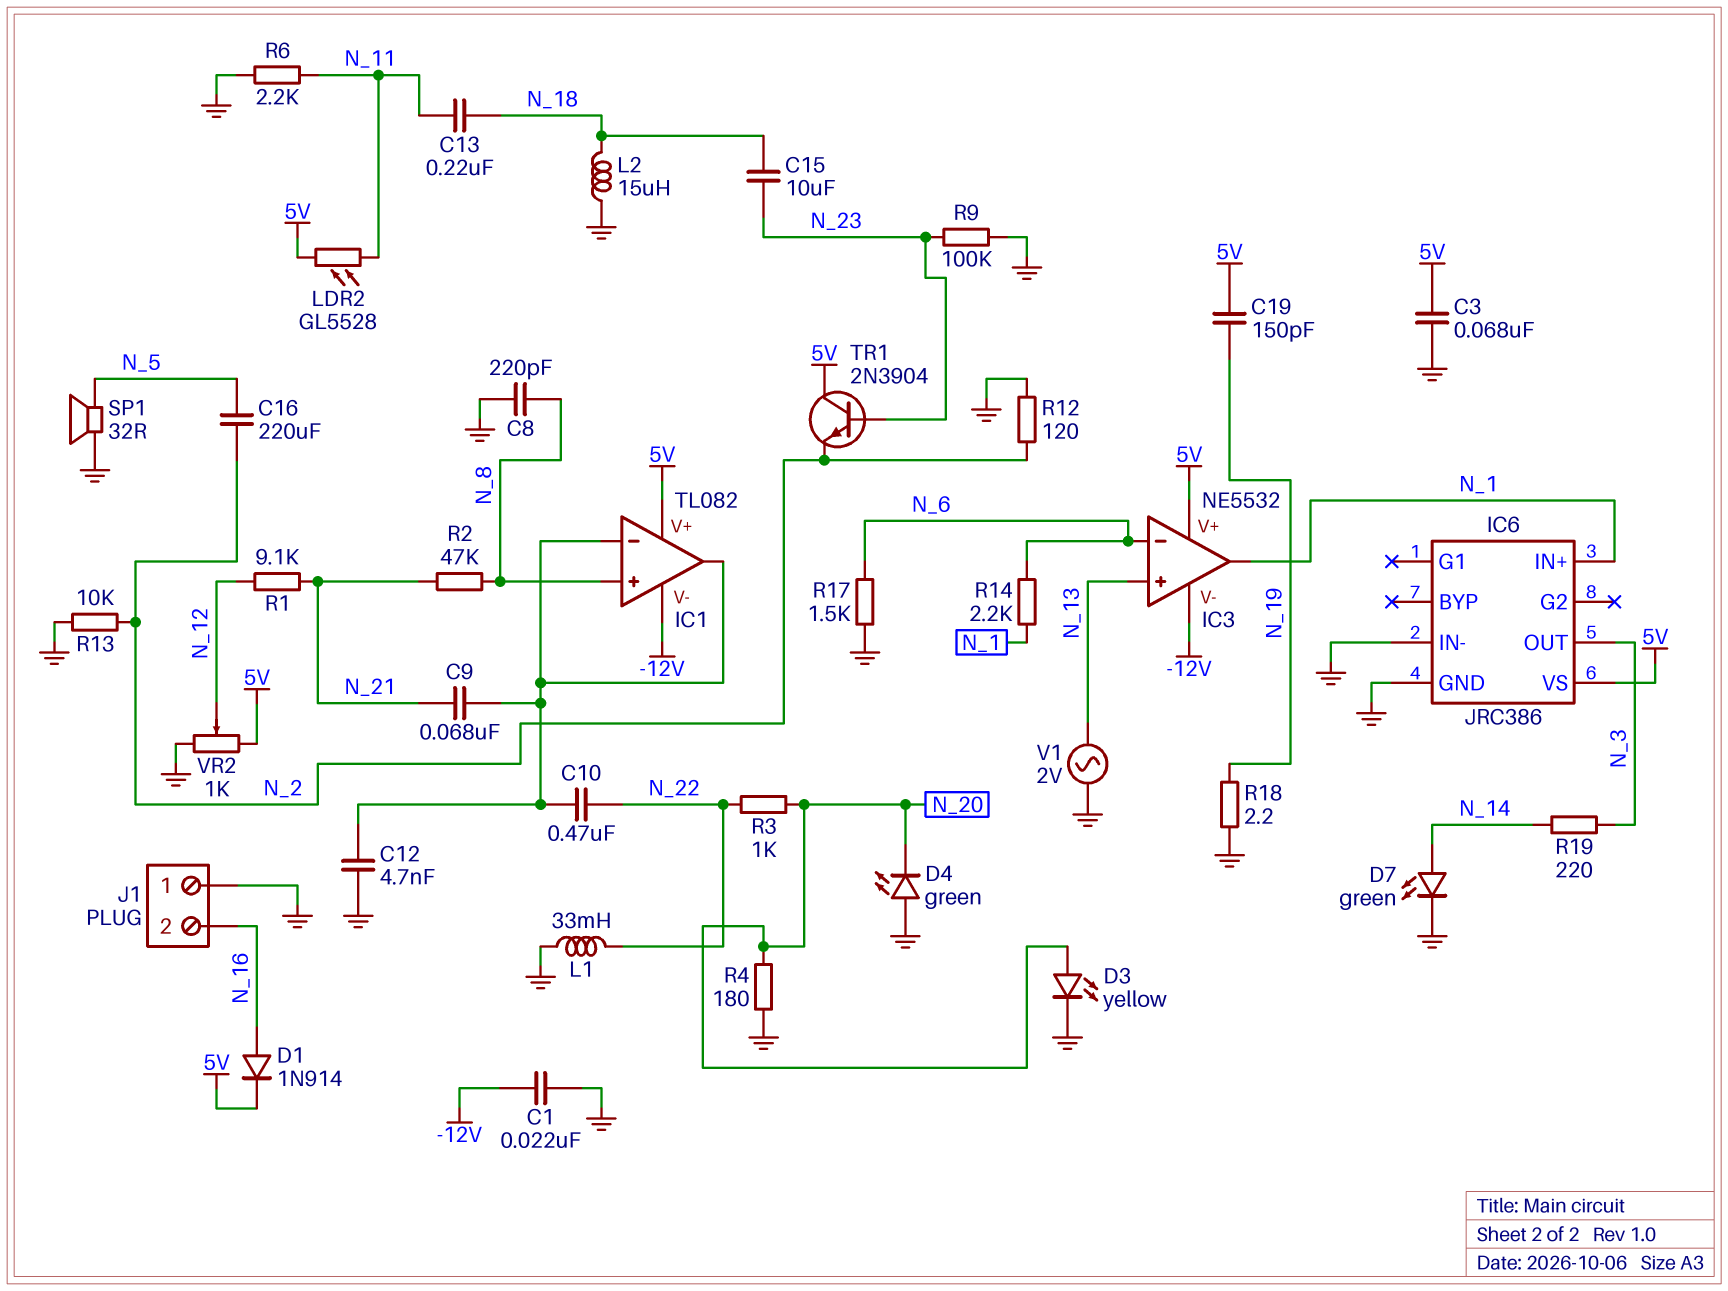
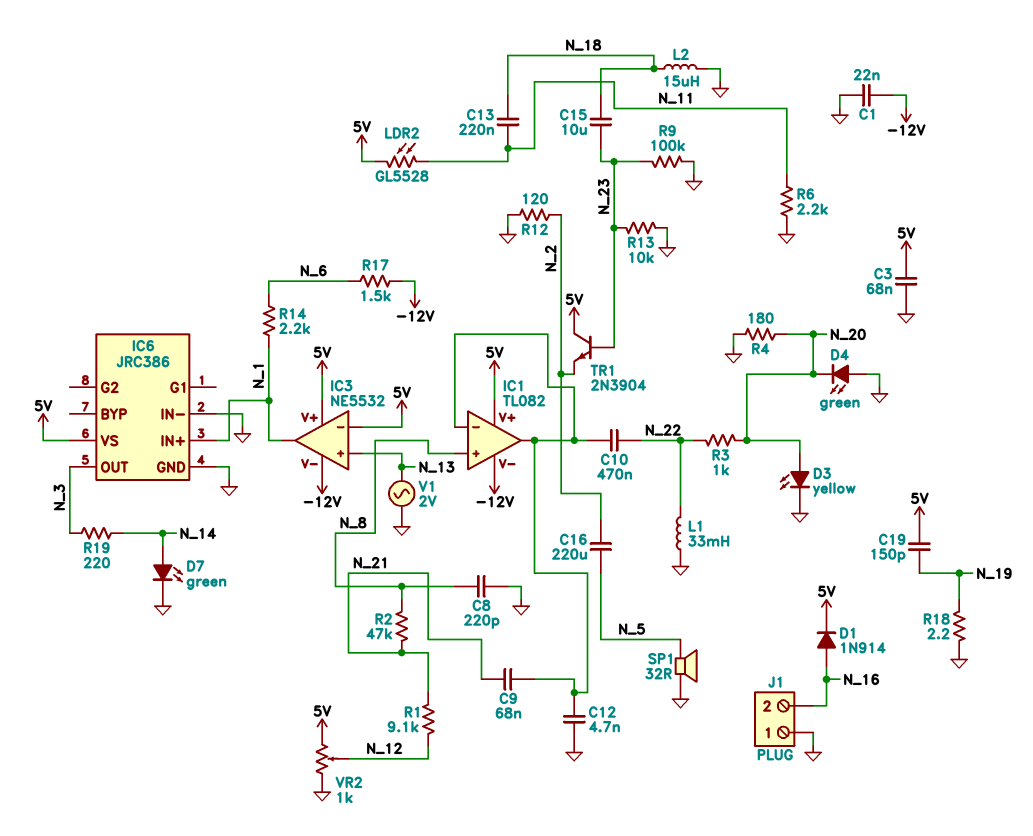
IC3 pin in-: N_6 -> 5V
R13: 10k (GND, N_2) -> 10k (GND, N_23)
R17: 1.5k (GND, N_6) -> 1.5k (-12V, N_6)

